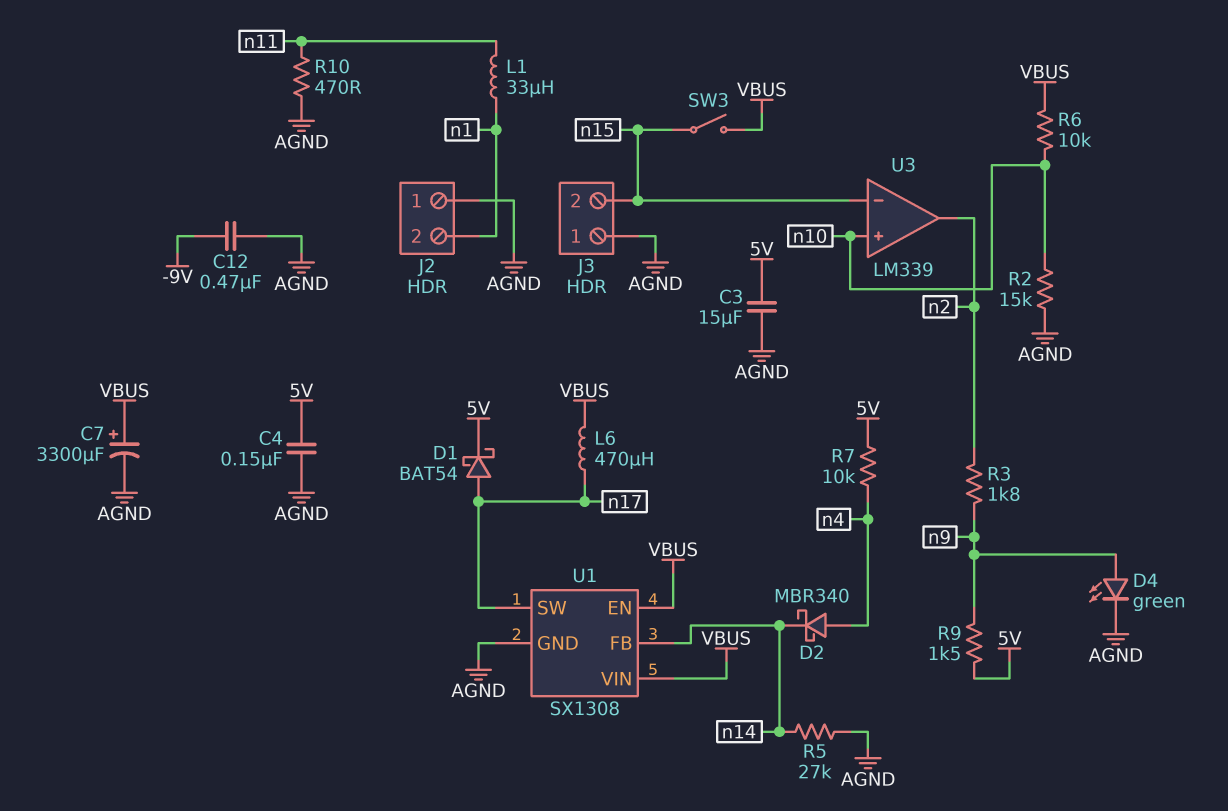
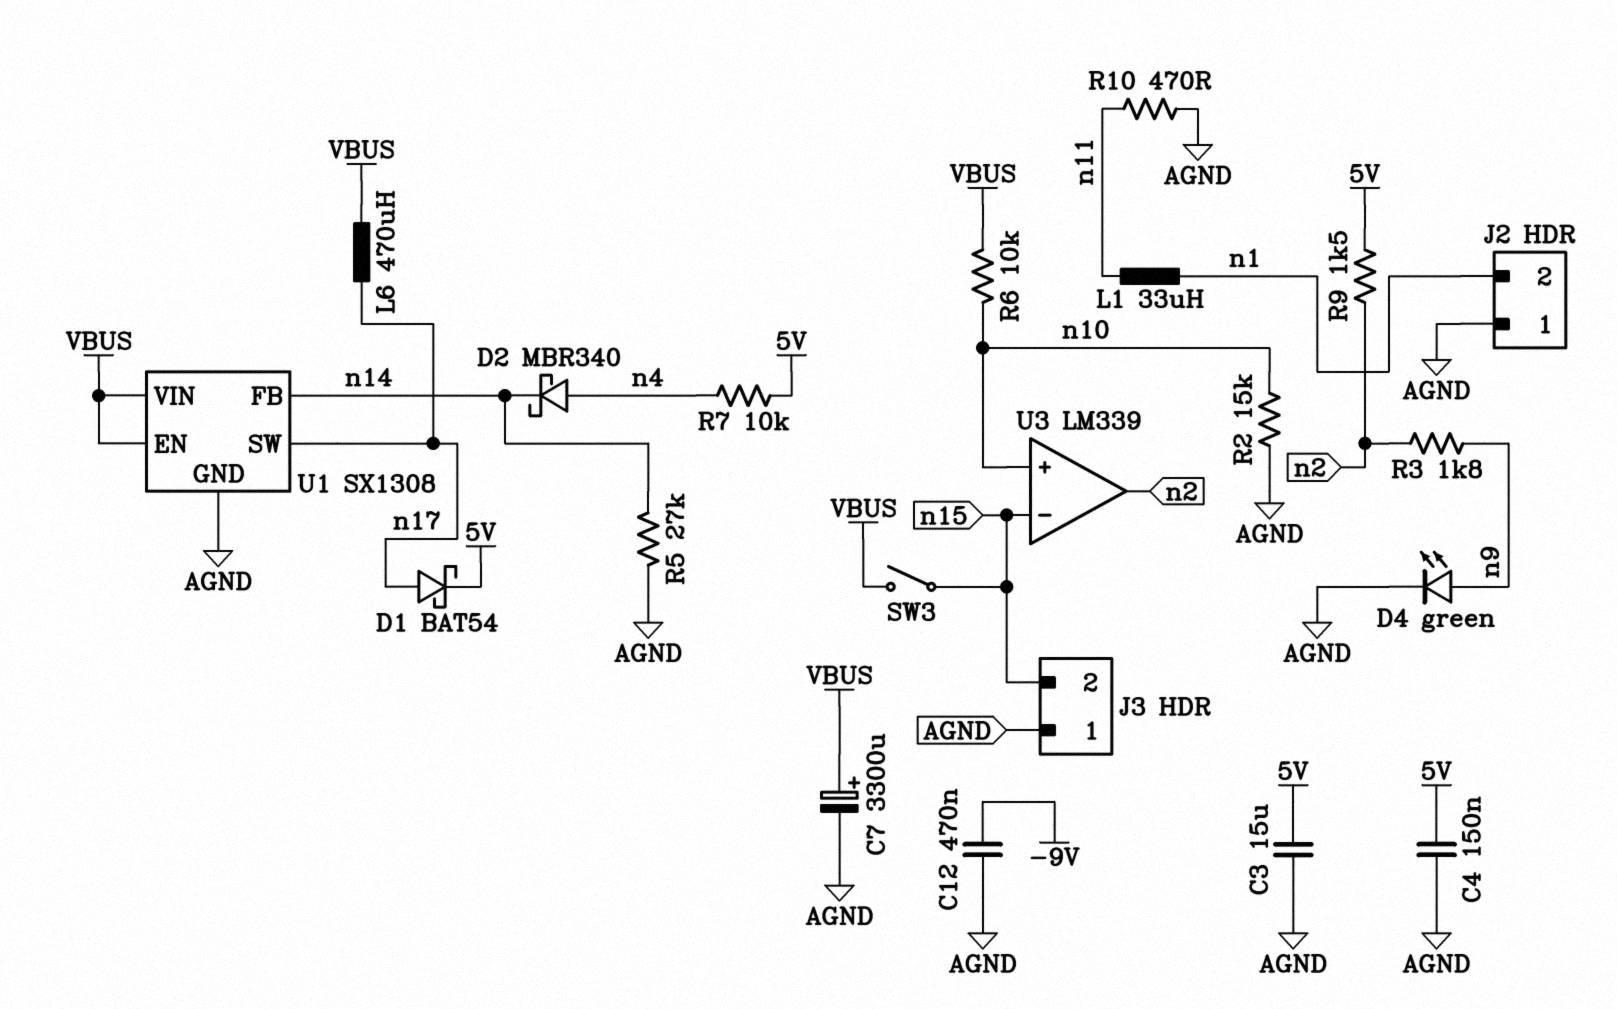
R9: 1.5k (5V, n9) -> 1.5k (5V, n2)

